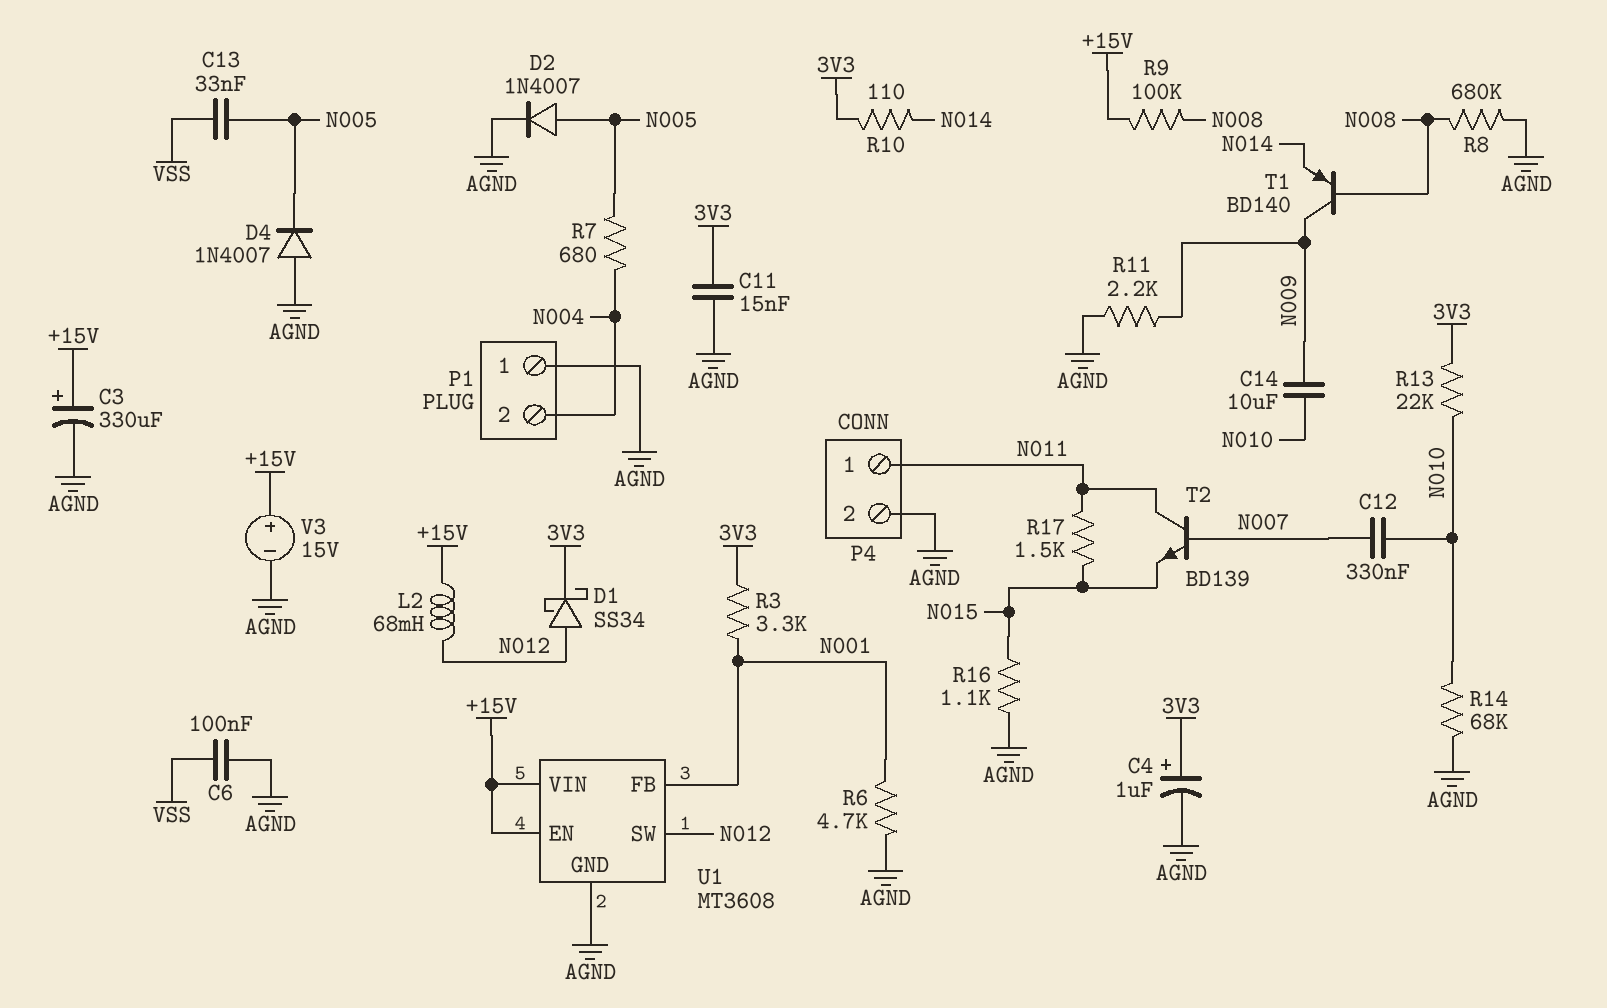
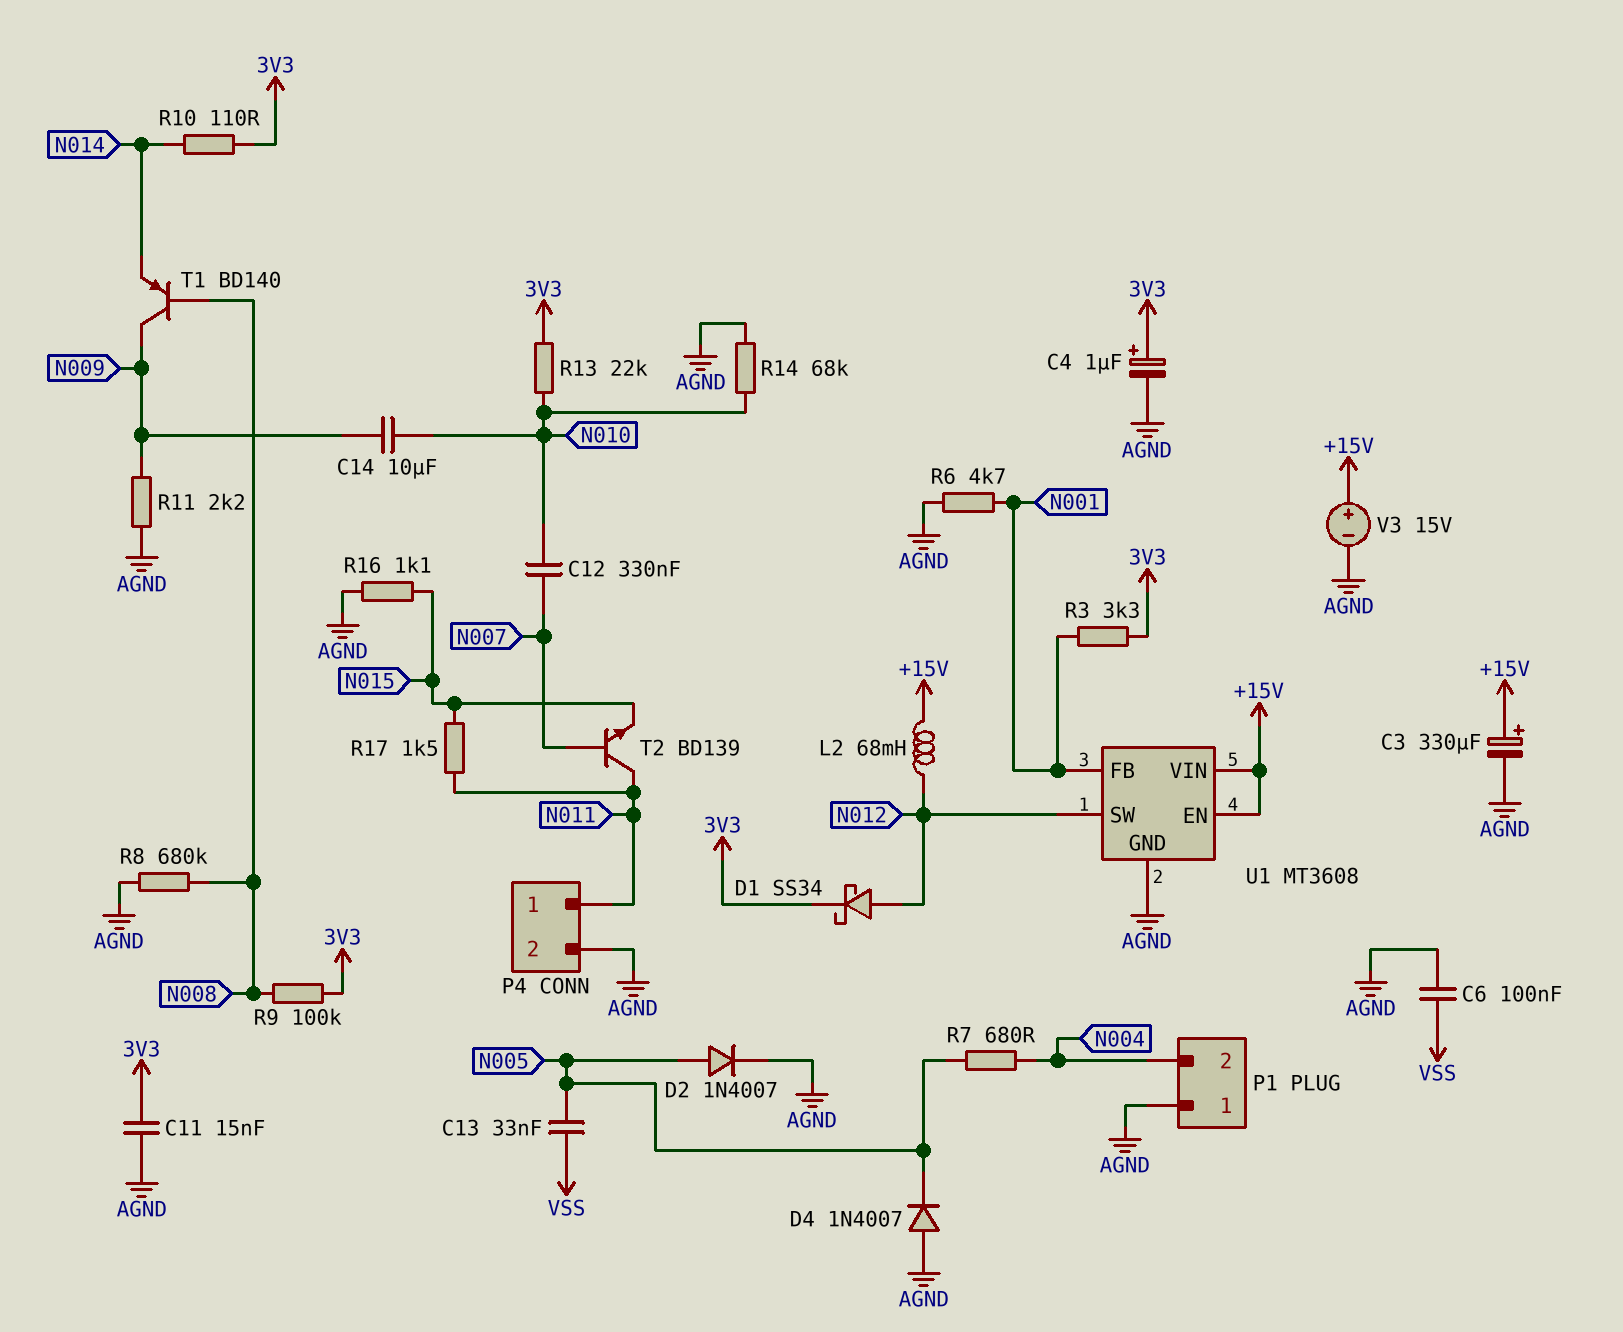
R9: 100k (+15V, N008) -> 100k (3V3, N008)

